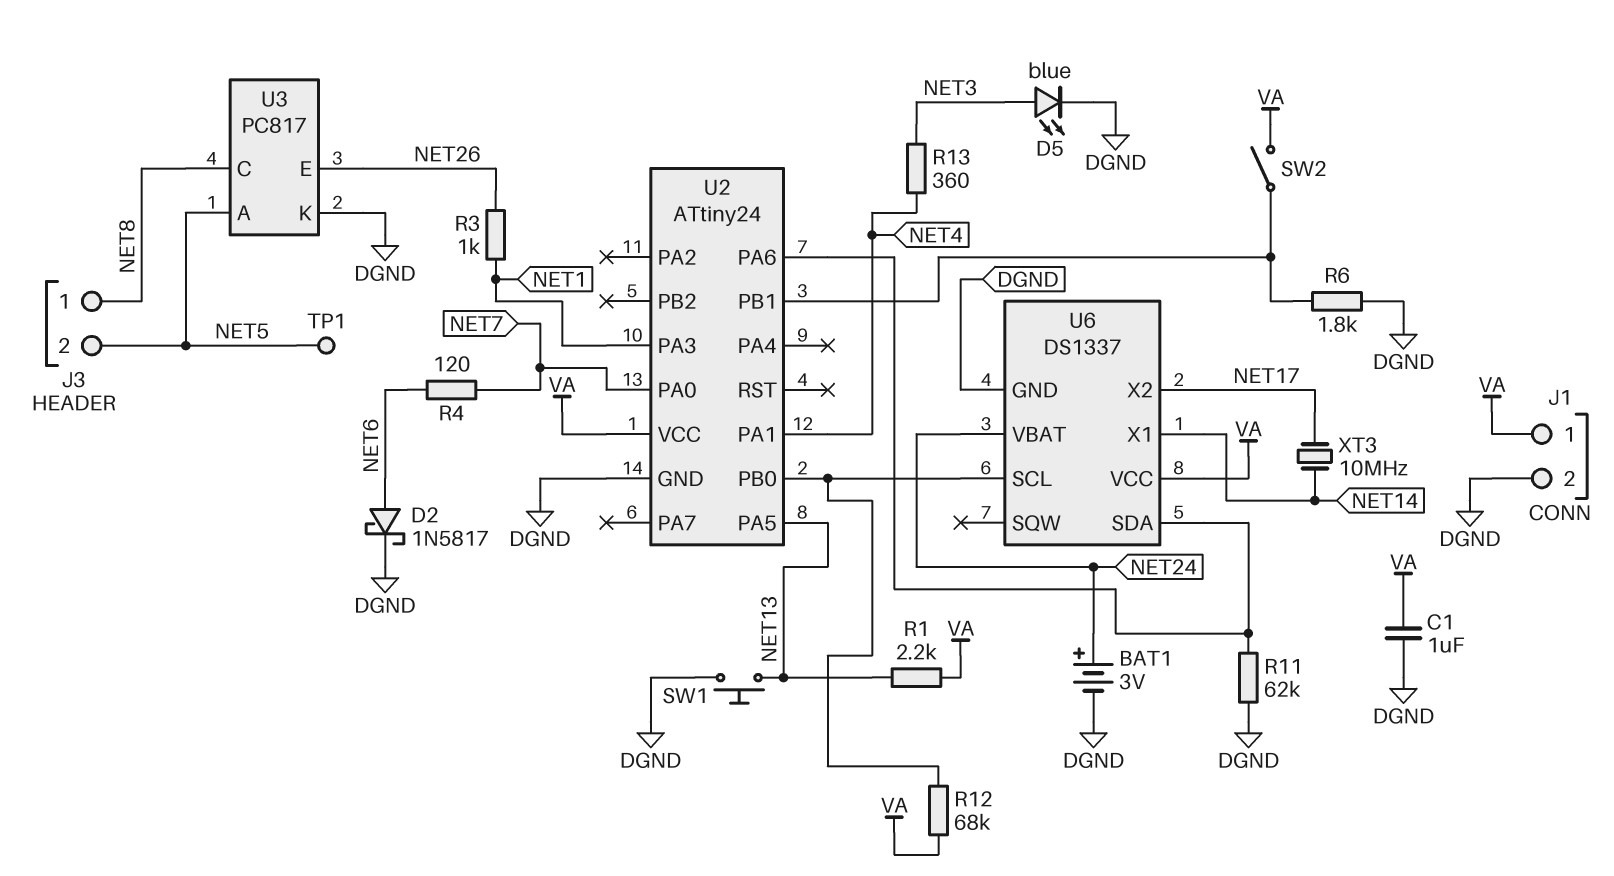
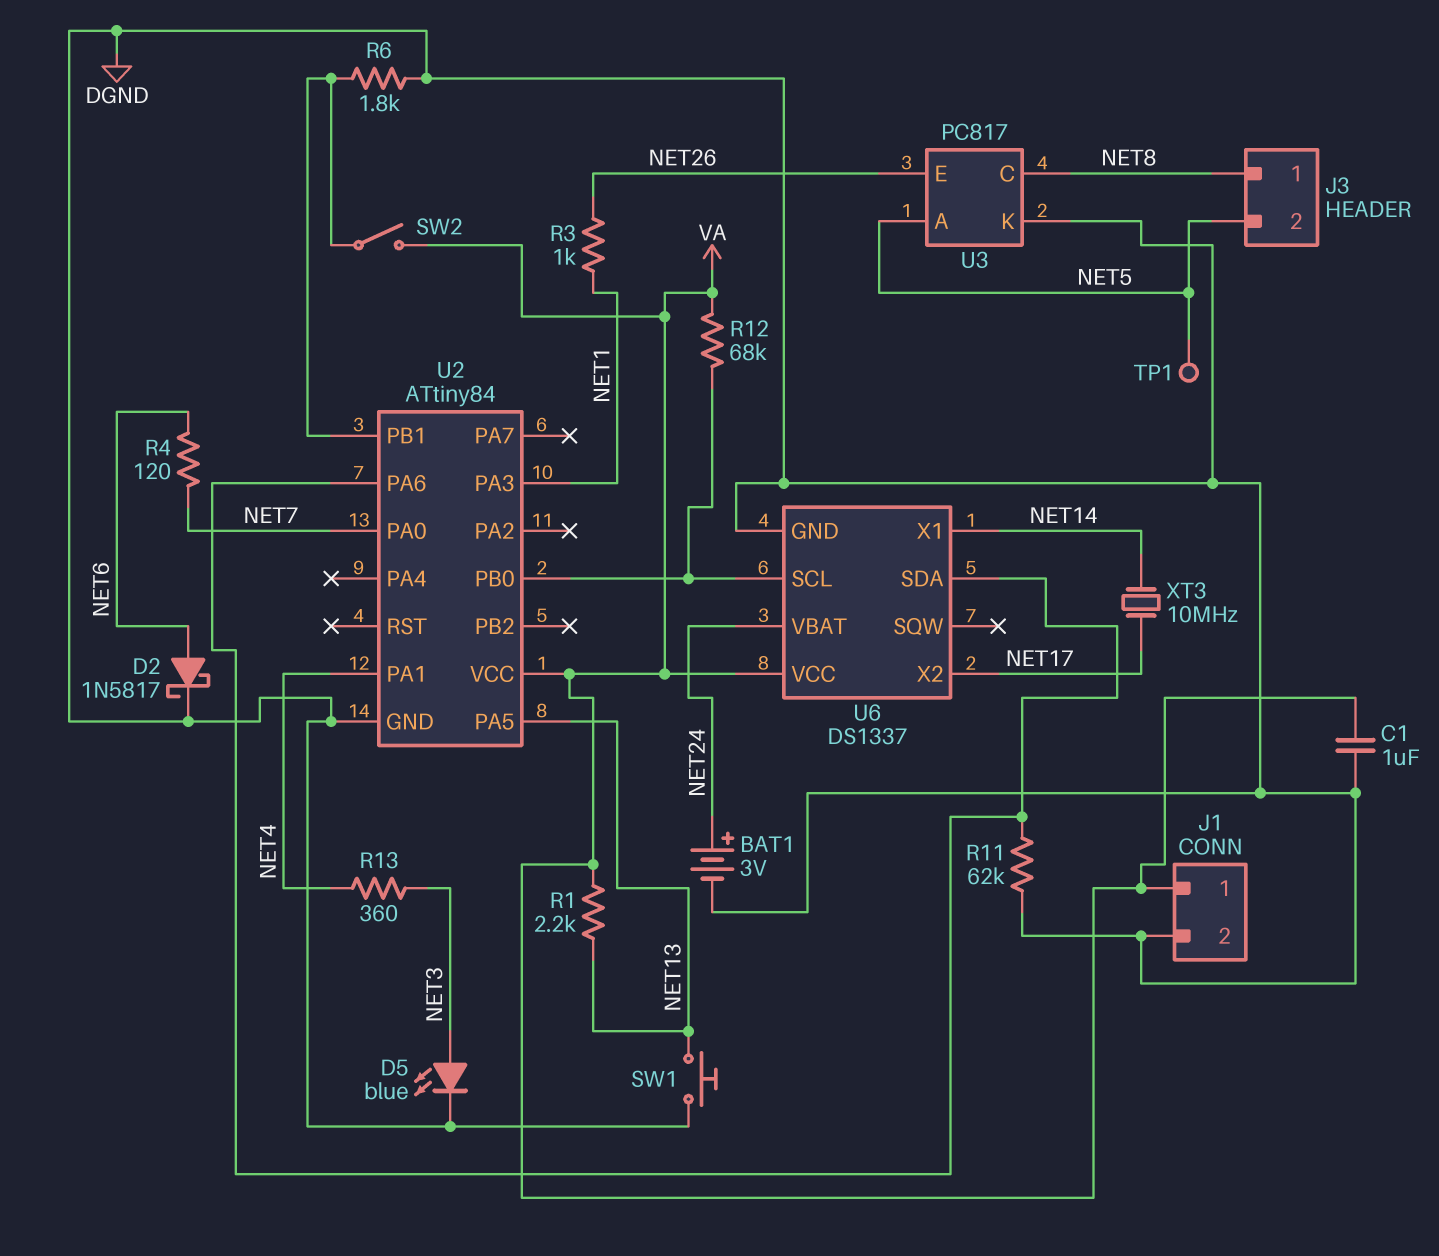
U2: ATtiny24 -> ATtiny84

